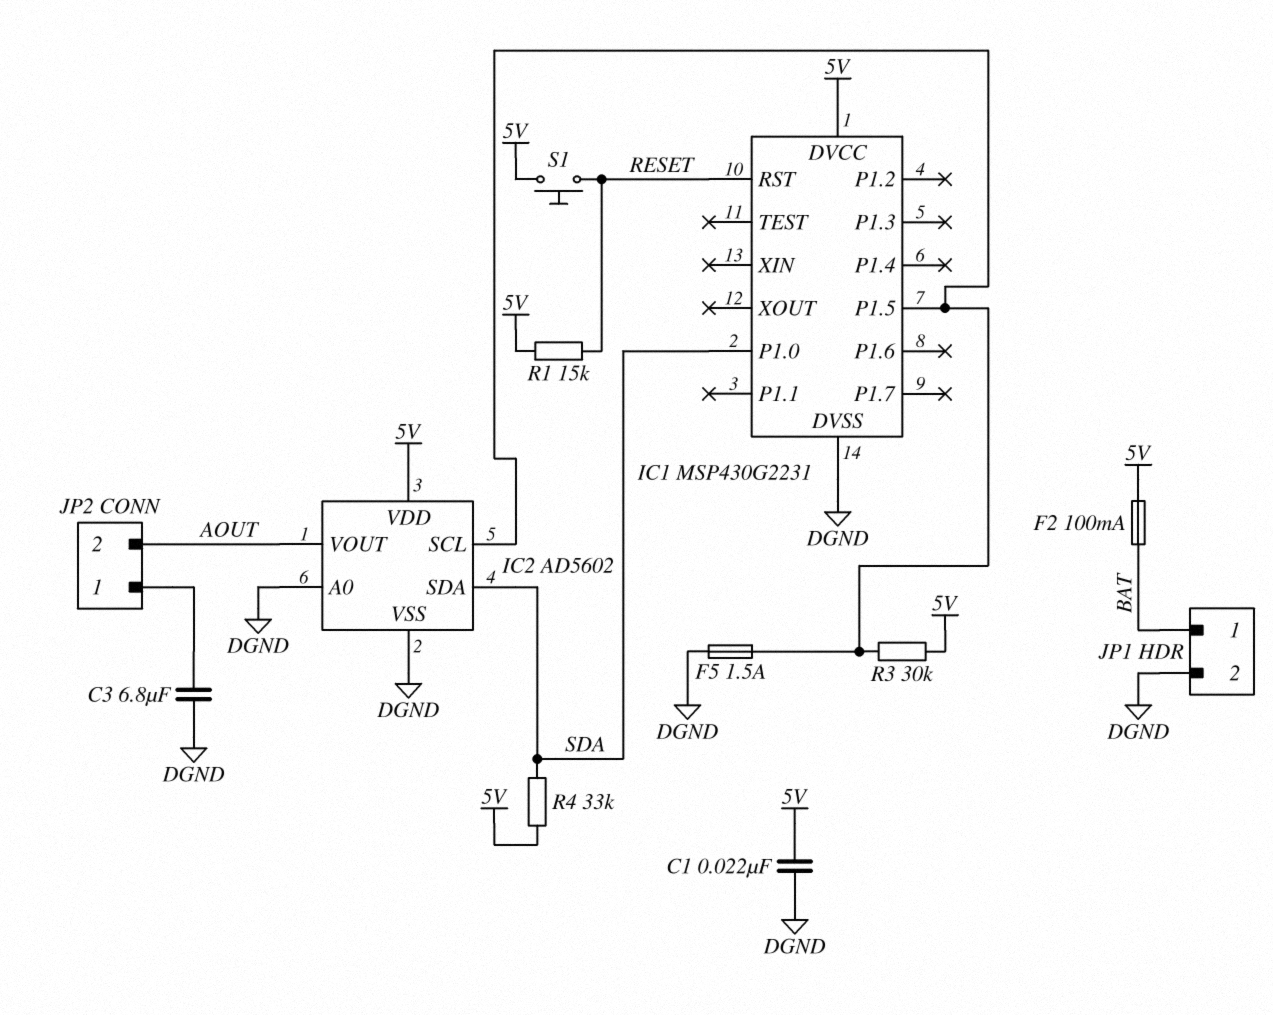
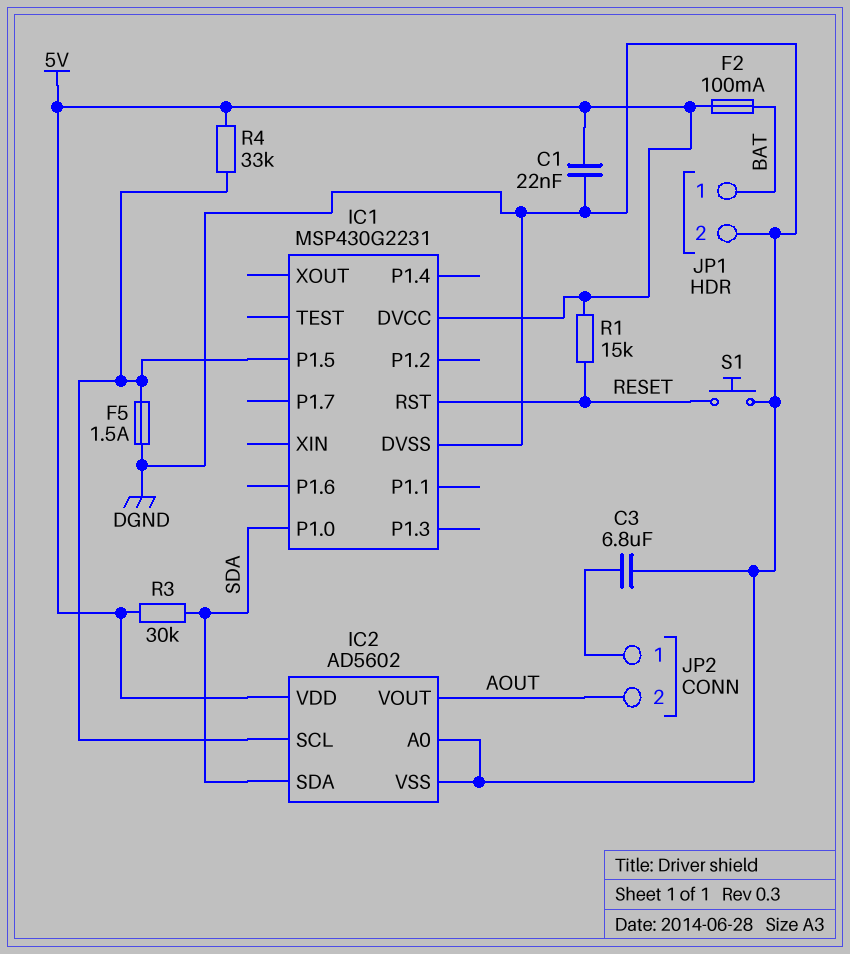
R3: 30k (5V, IC1/P1.5) -> 30k (5V, SDA)
R4: 33k (5V, SDA) -> 33k (5V, IC1/P1.5)
S1: button (5V, RESET) -> button (DGND, RESET)

